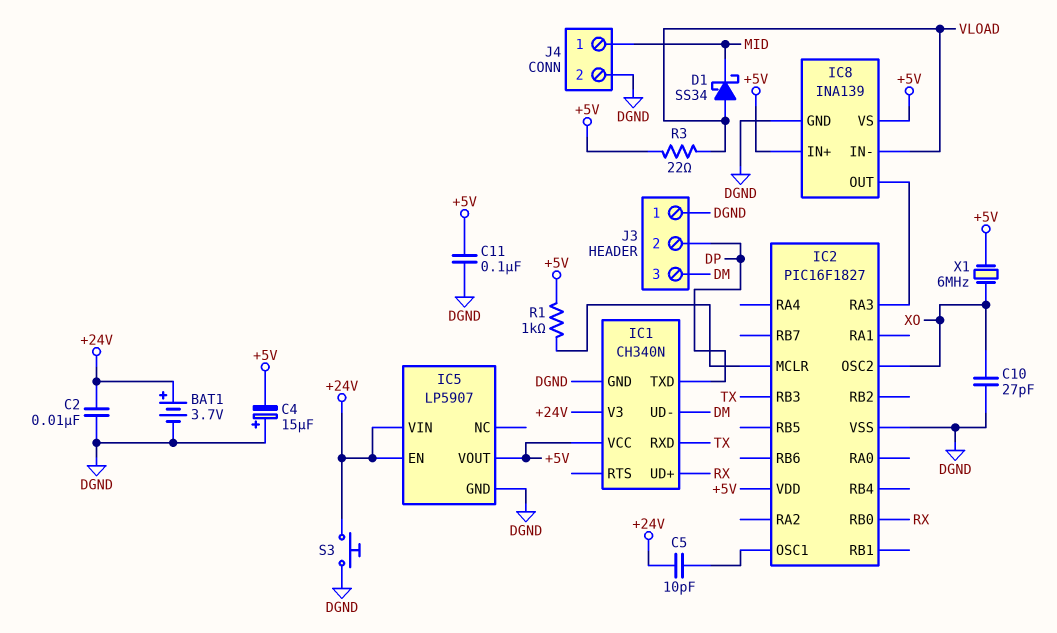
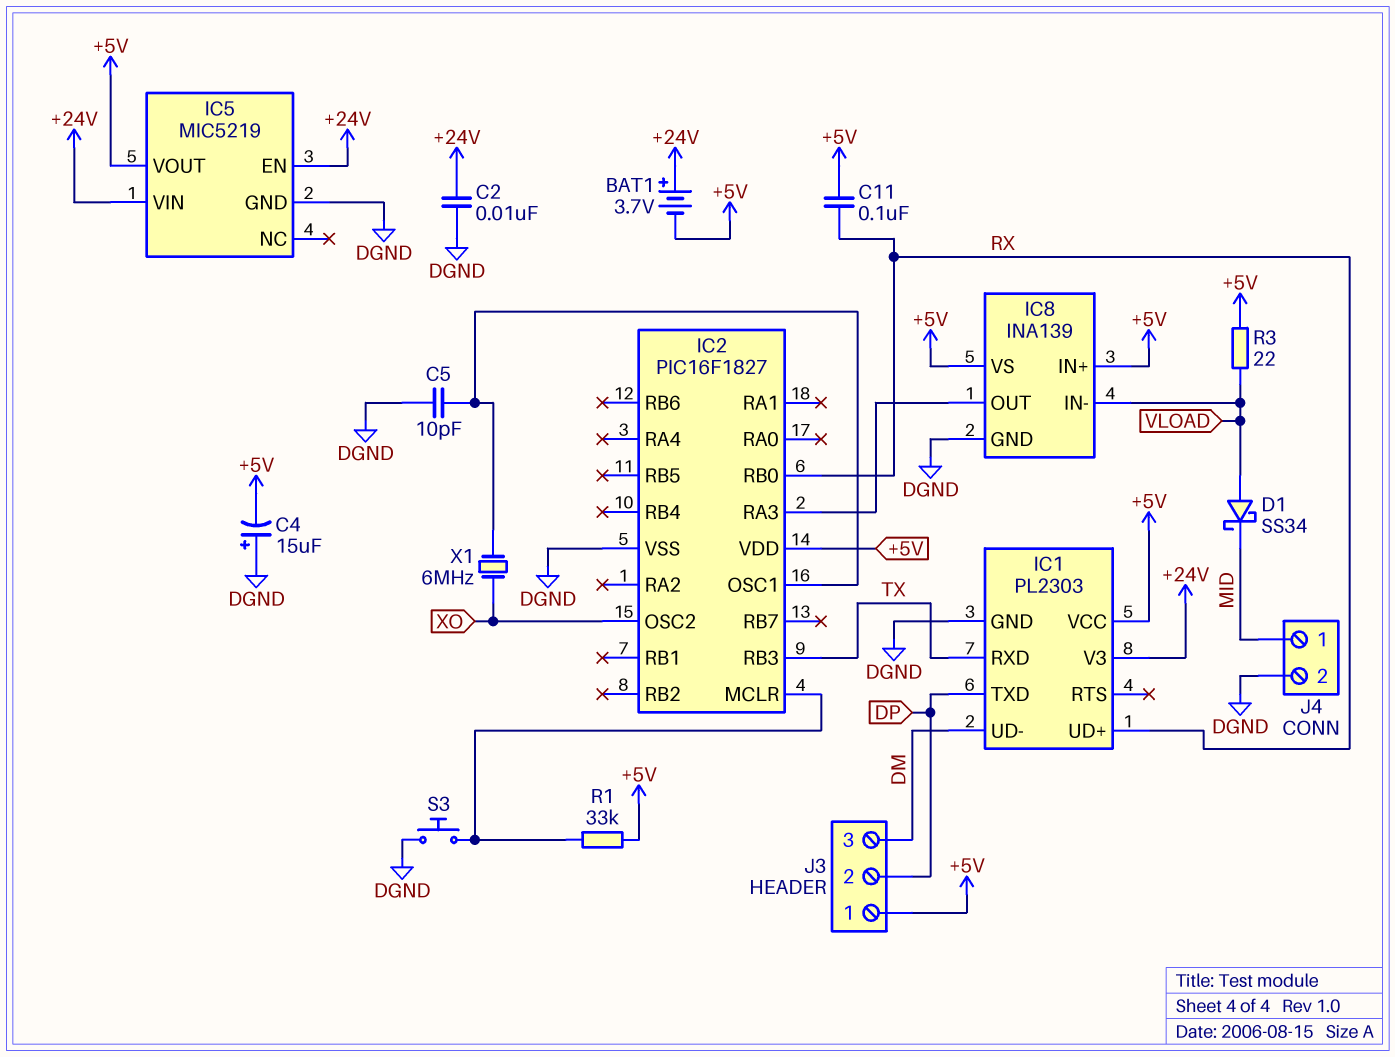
BAT1: 3.7V (plus +24V, minus DGND) -> 3.7V (plus +24V, minus +5V)
C5: 10pF (+24V, IC2/OSC1) -> 10pF (DGND, IC2/OSC1)
C10: 27pF (DGND, XO) -> none
C11: 100nF (+5V, DGND) -> 100nF (+5V, RX)
IC1: CH340N -> PL2303
IC5: LP5907 -> MIC5219
J3 pin 1: DGND -> +5V
R1: 1k (+5V, IC2/MCLR) -> 33k (+5V, IC2/MCLR)
S3: button (+24V, DGND) -> button (DGND, IC2/MCLR)
X1: 6MHz (+5V, XO) -> 6MHz (IC2/OSC1, XO)

